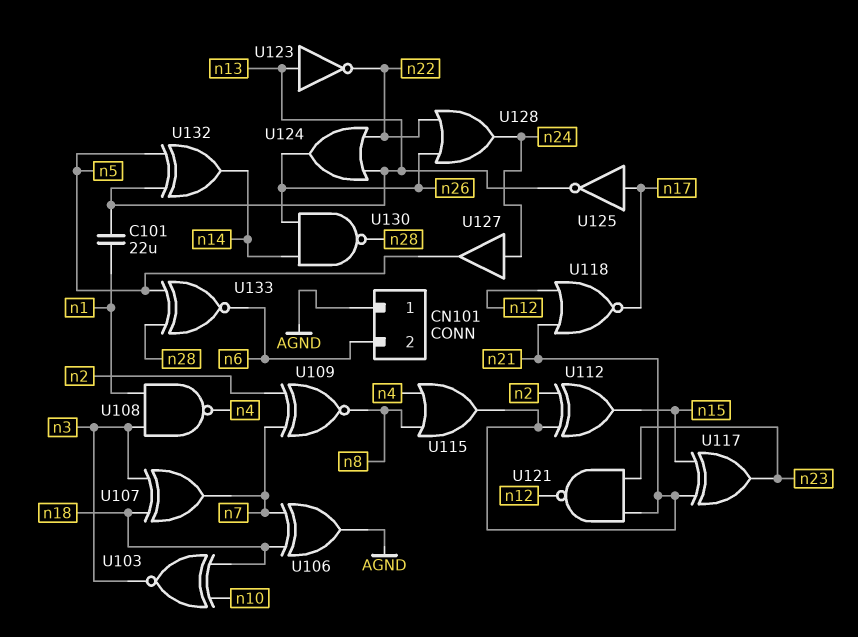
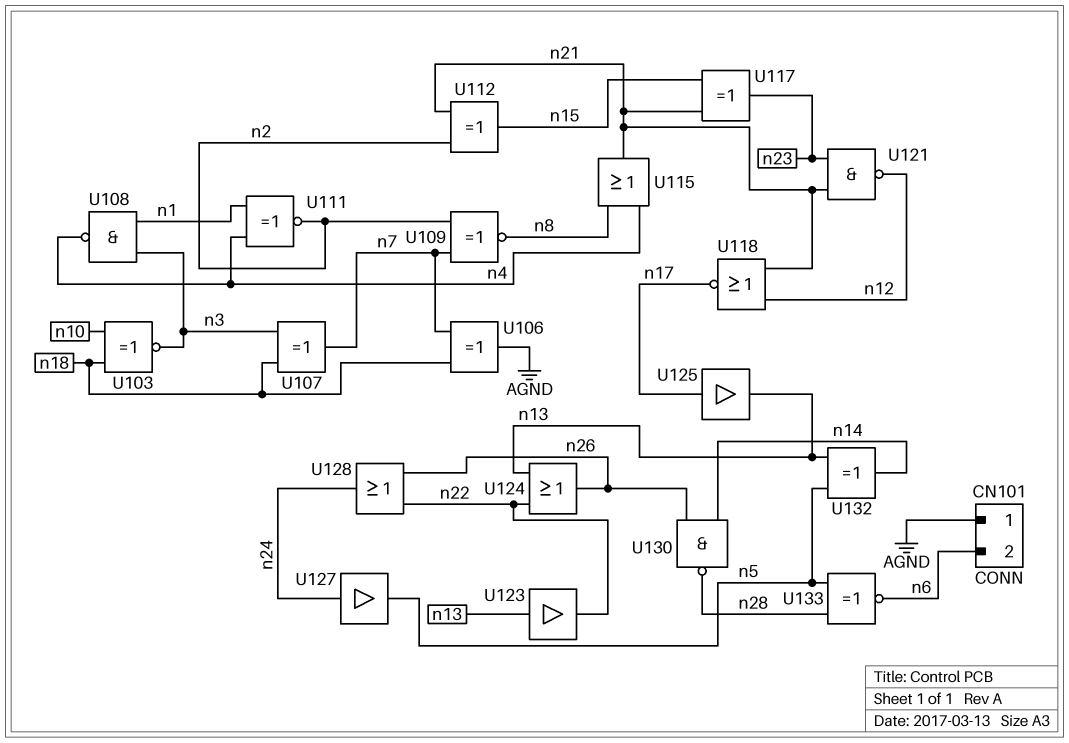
C101: 22uF (n1, n13) -> none
U111: none -> XNOR (in n1, in n4, out n2)
U123: NOT (in n13, out n22) -> buffer (in n13, out n22)
U125: NOT (in n17, out n13) -> buffer (in n17, out n13)

